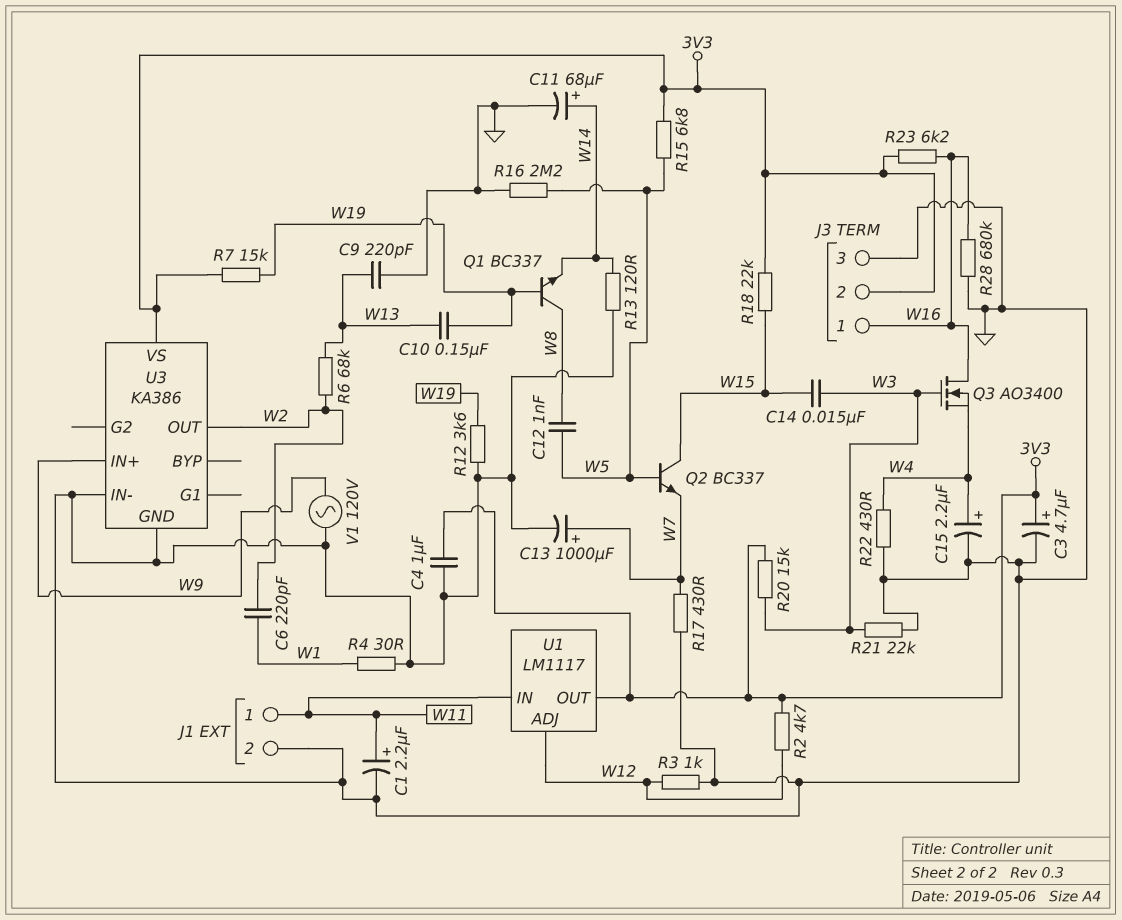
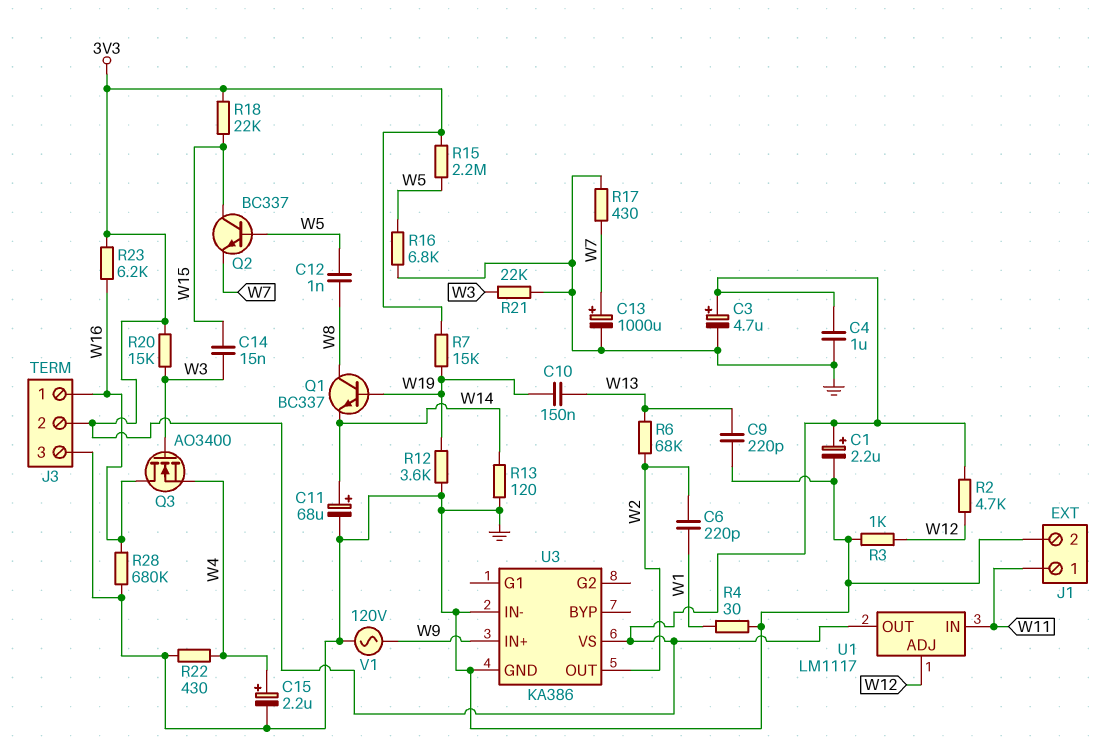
C1: 2.2uF (plus W11, minus GND) -> 2.2uF (plus 3V3, minus GND)
R15: 6.8k (3V3, W5) -> 2.2M (3V3, W5)
R16: 2.2M (GND, W5) -> 6.8k (GND, W5)

